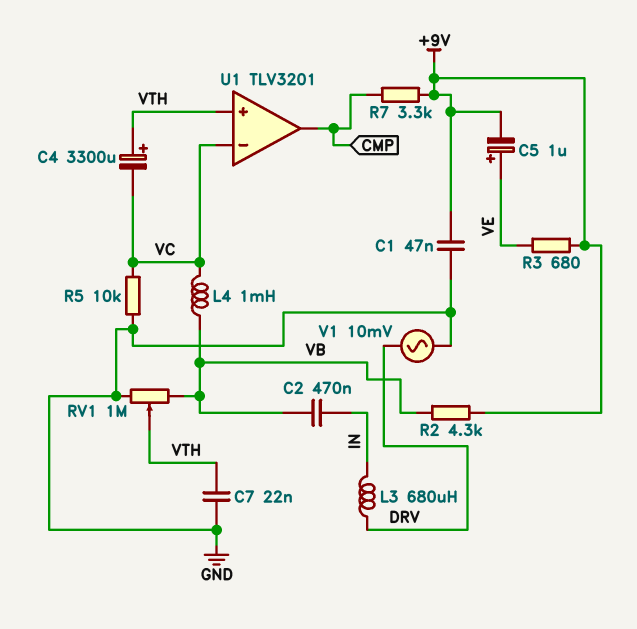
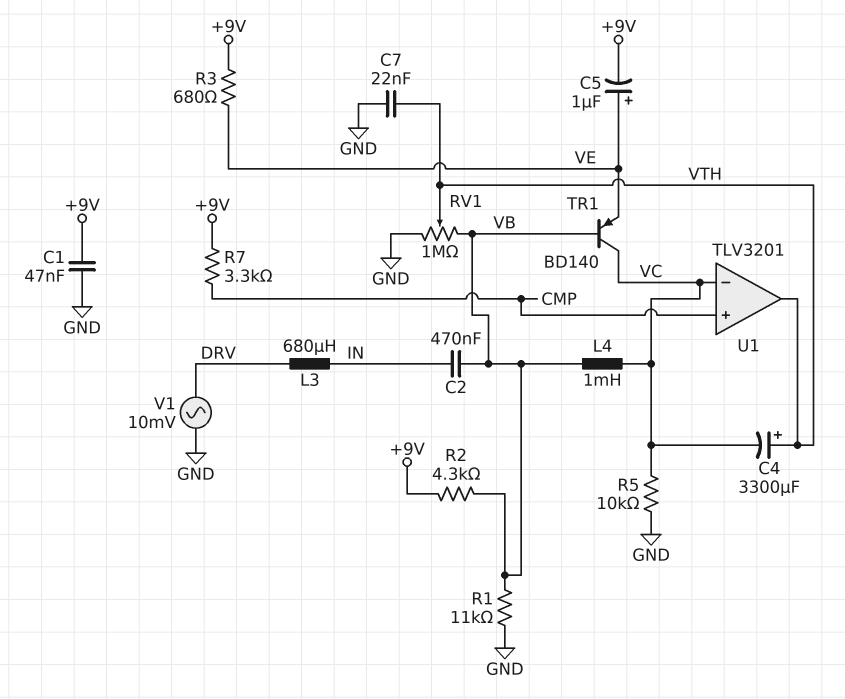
R1: none -> 11k (GND, VB)
TR1: none -> PNP BD140 (B VB, C VC, E VE)
U1 pin in+: VTH -> CMP
U1 pin out: CMP -> VTH

